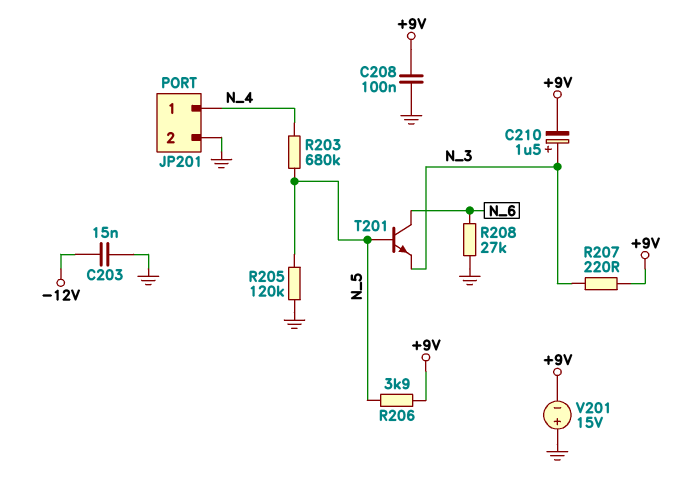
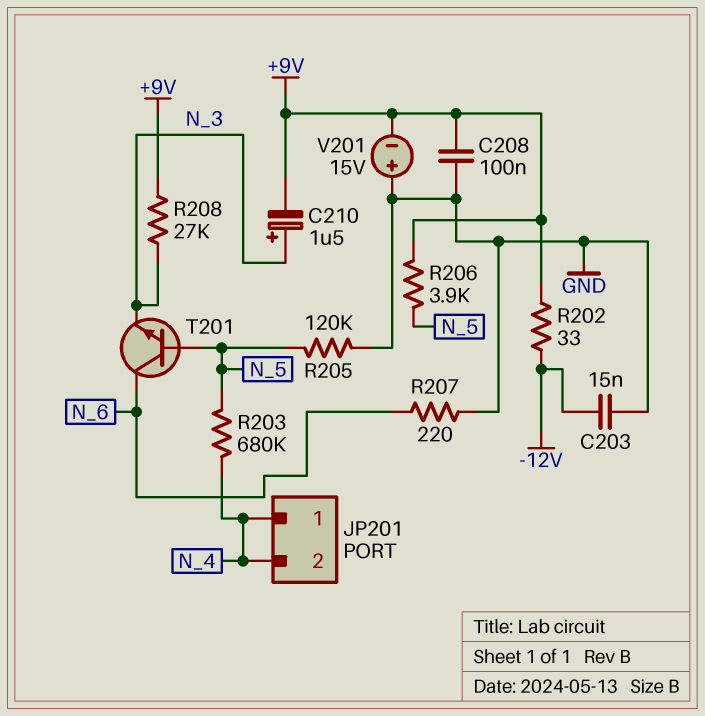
JP201 pin 2: GND -> N_4
R202: none -> 33 (+9V, -12V)
R207: 220 (+9V, N_3) -> 220 (GND, N_6)
R208: 27k (GND, N_6) -> 27k (+9V, N_3)

